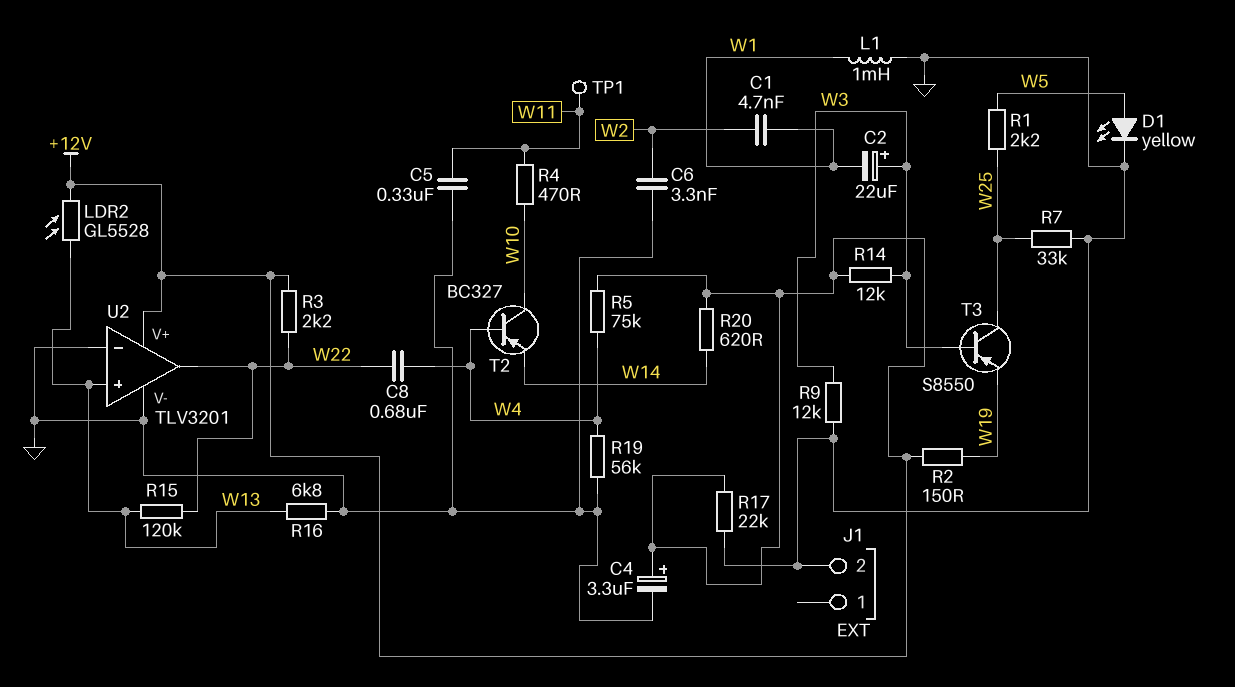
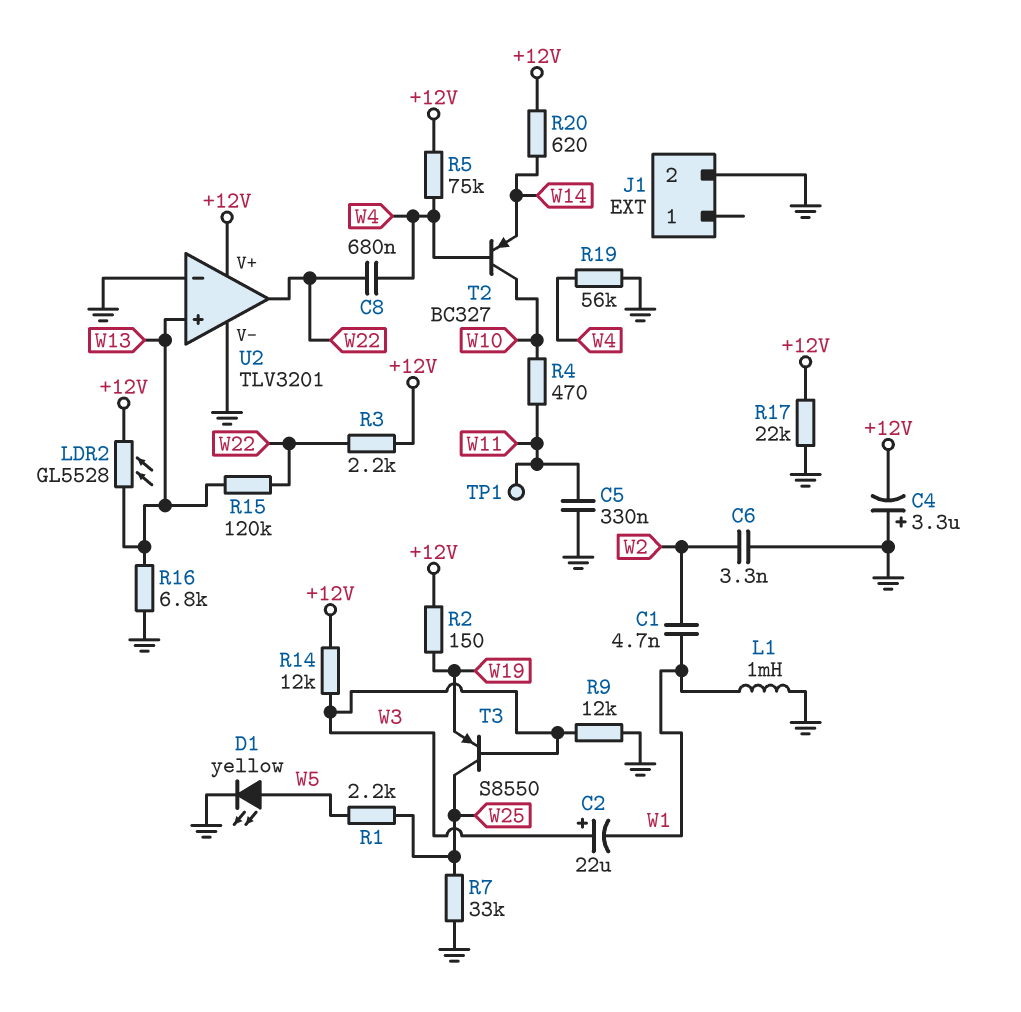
C4: 3.3uF (plus +12V, minus GND) -> 3.3uF (plus GND, minus +12V)

